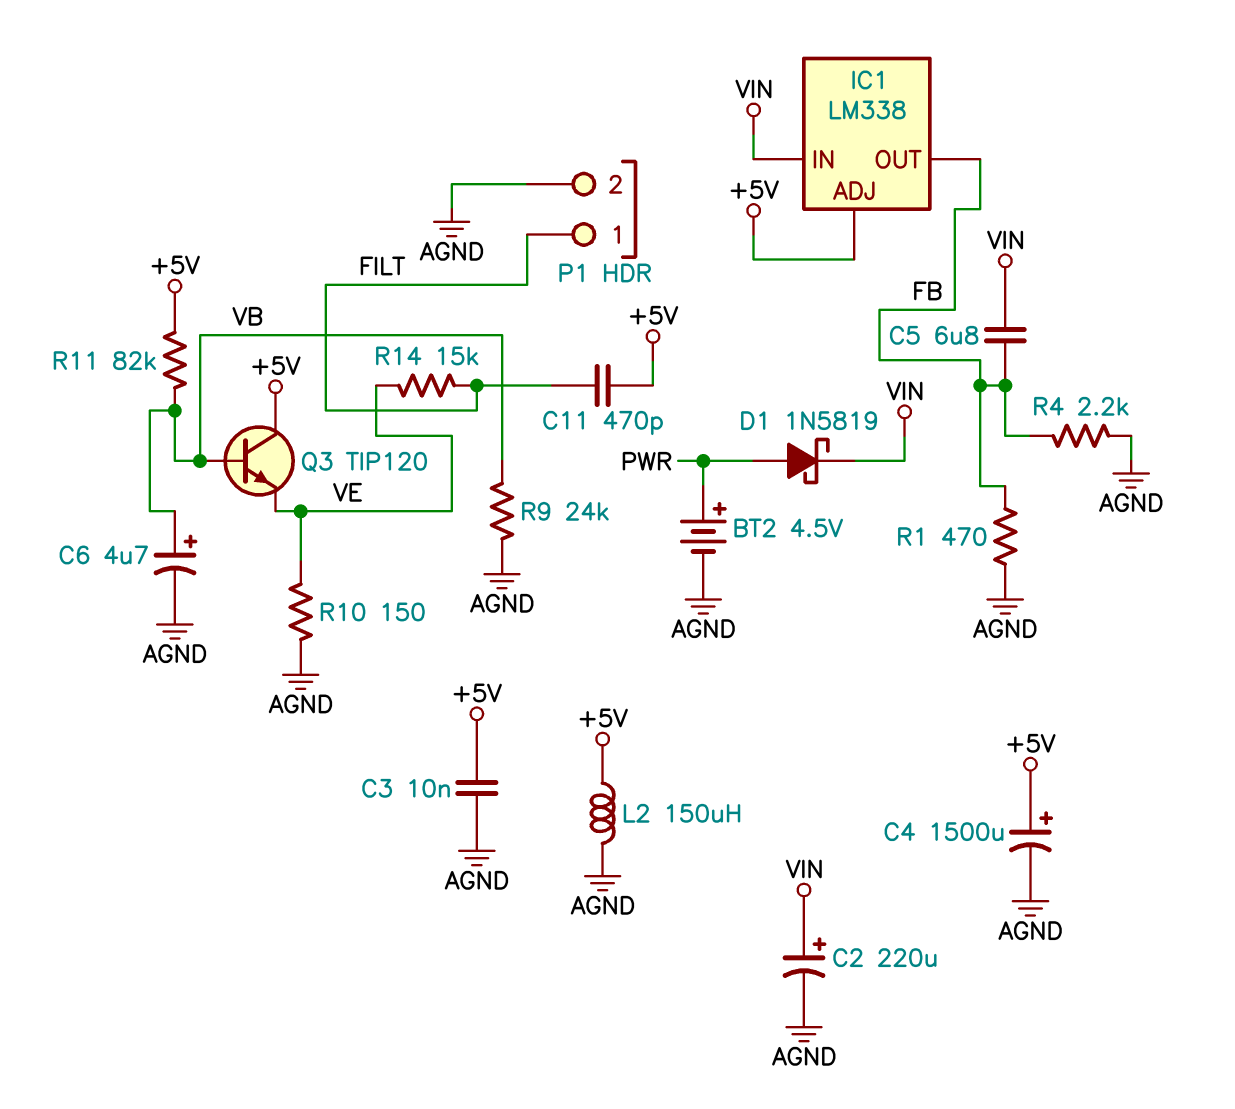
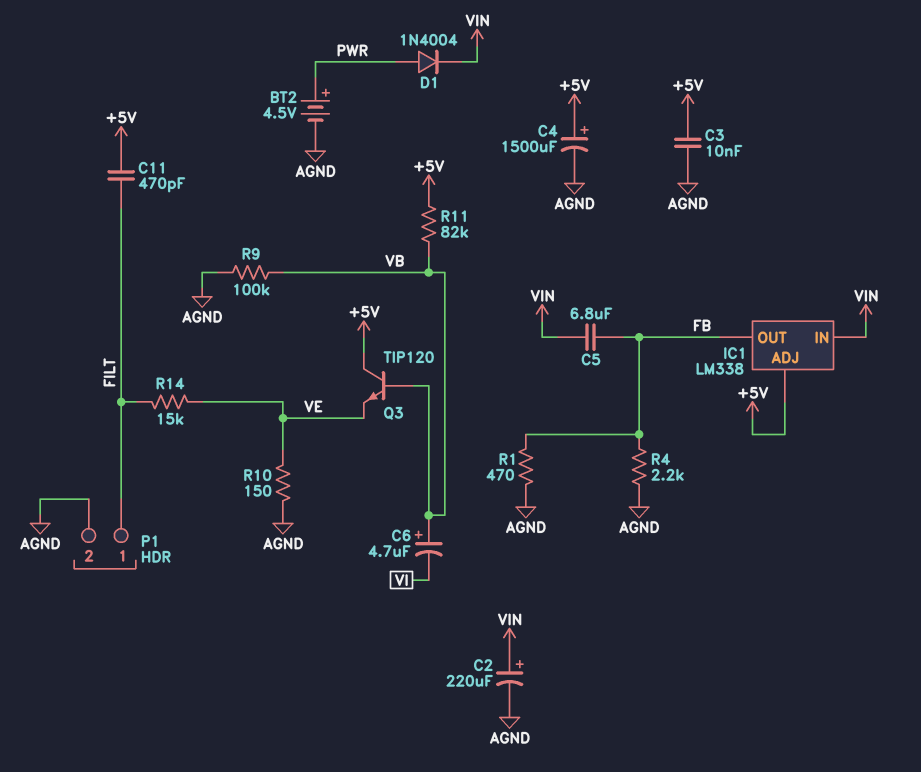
C6: 4.7uF (plus VB, minus AGND) -> 4.7uF (plus VB, minus VI)
D1: schottky 1N5819 (A PWR, K VIN) -> diode 1N4004 (A PWR, K VIN)
L2: 150uH (+5V, AGND) -> none
R9: 24k (AGND, VB) -> 100k (AGND, VB)

